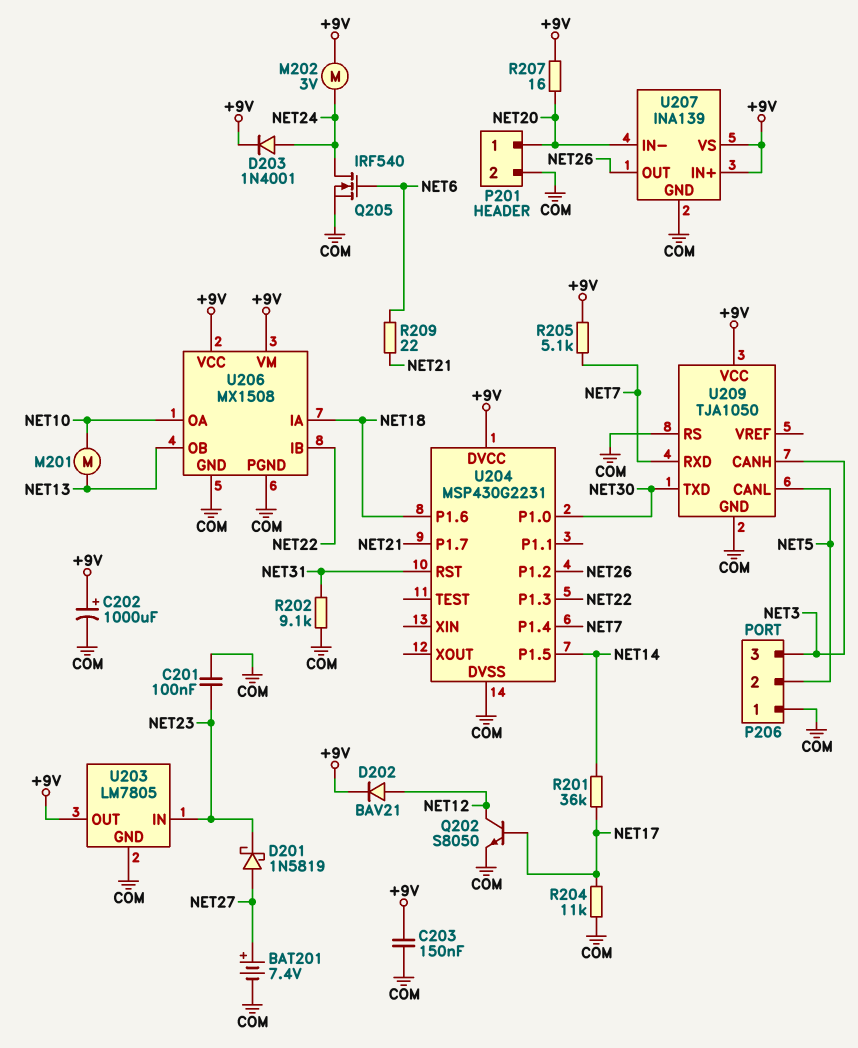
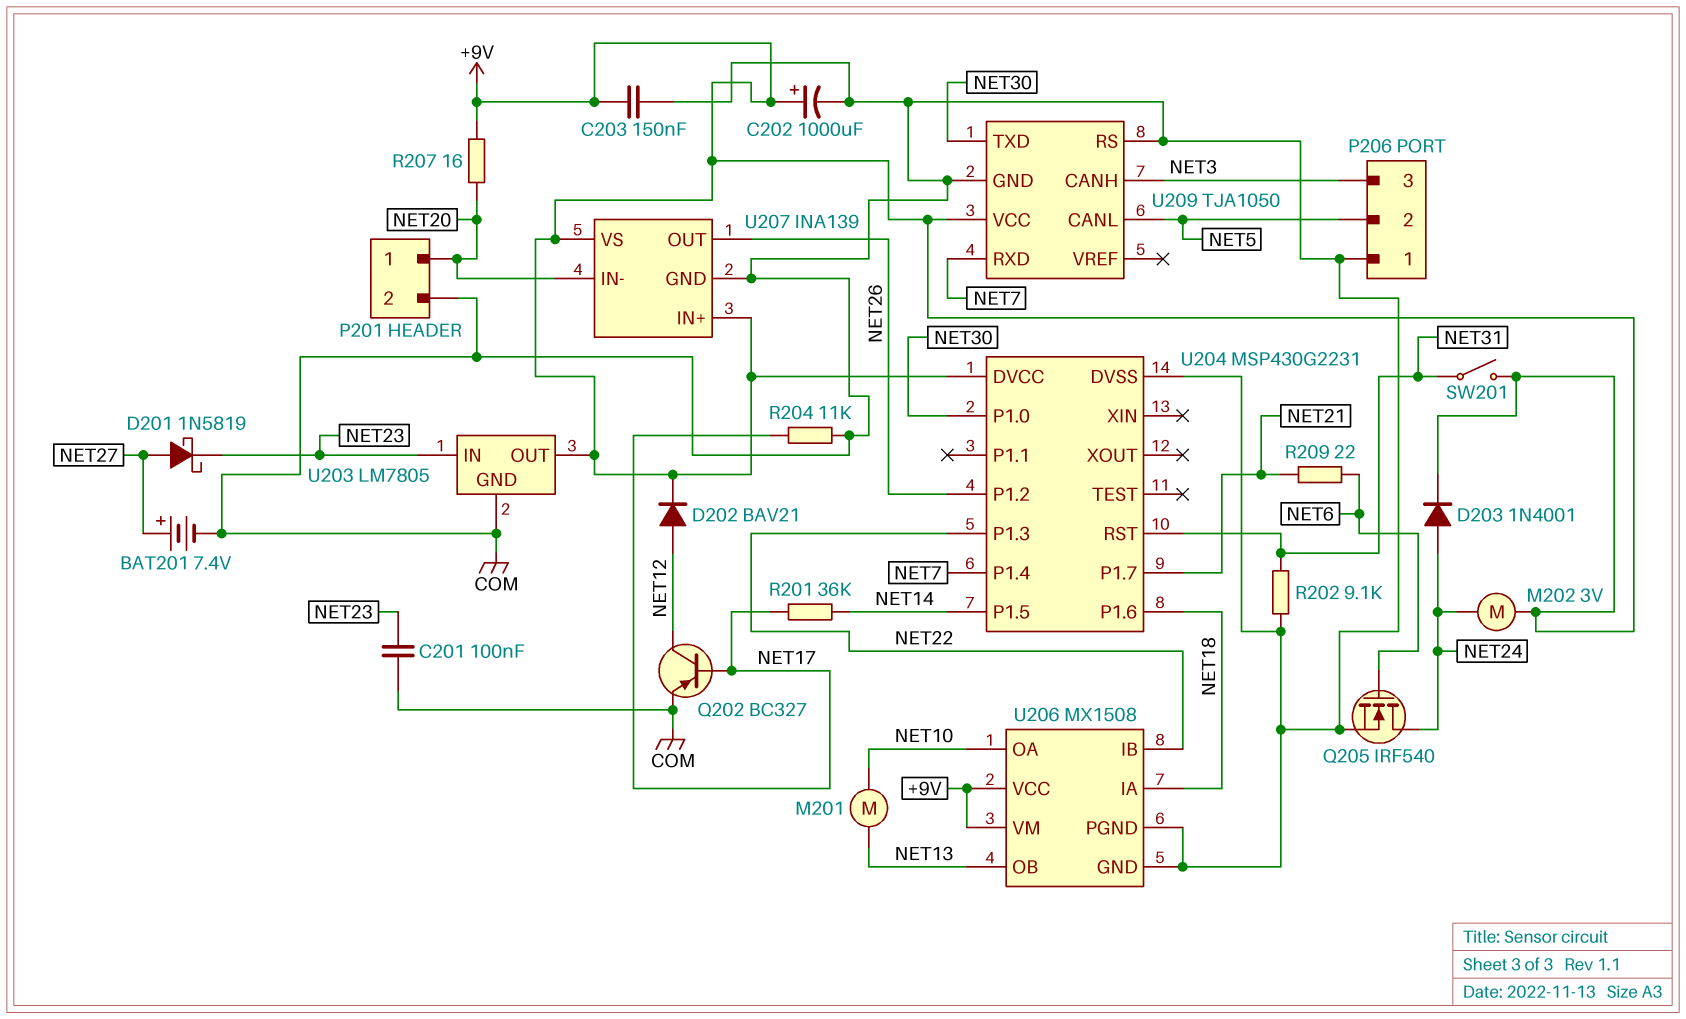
Q202: NPN S8050 (B NET17, C NET12, E COM) -> PNP BC327 (B NET17, C NET12, E COM)
R205: 5.1k (+9V, NET7) -> none
SW201: none -> switch (+9V, NET31)

